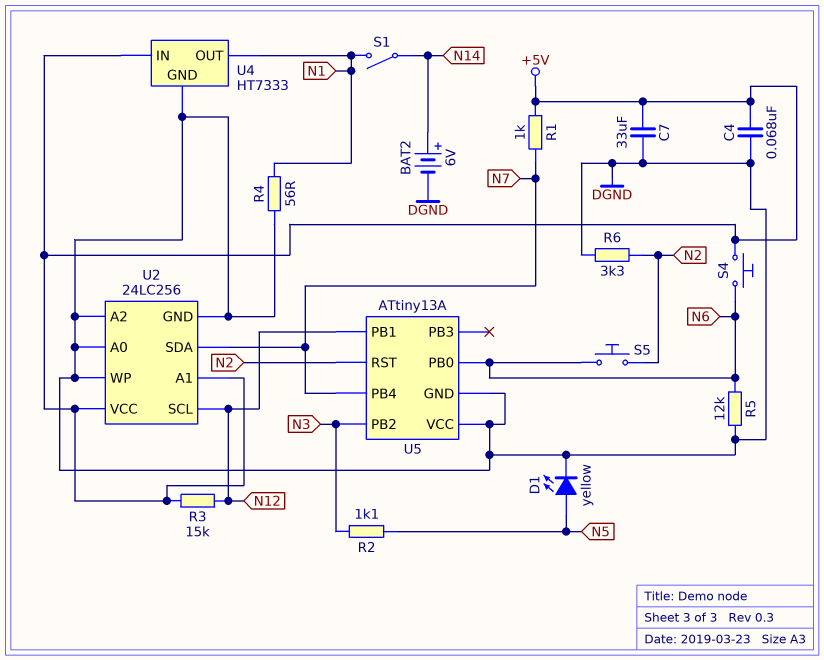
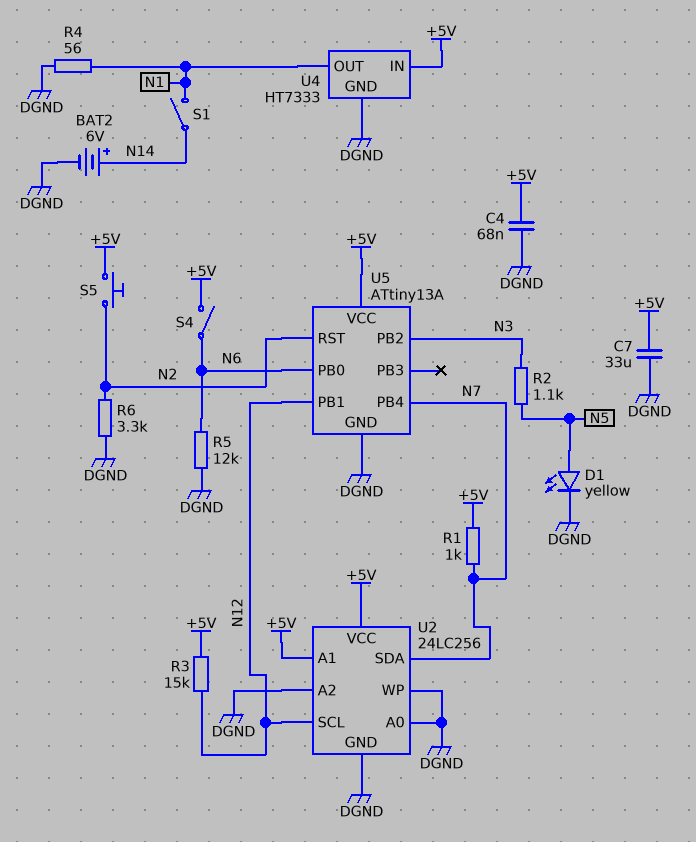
S4: button (+5V, N6) -> switch (+5V, N6)
S5: button (N2, N6) -> button (+5V, N2)
U5 pin VCC: DGND -> +5V

